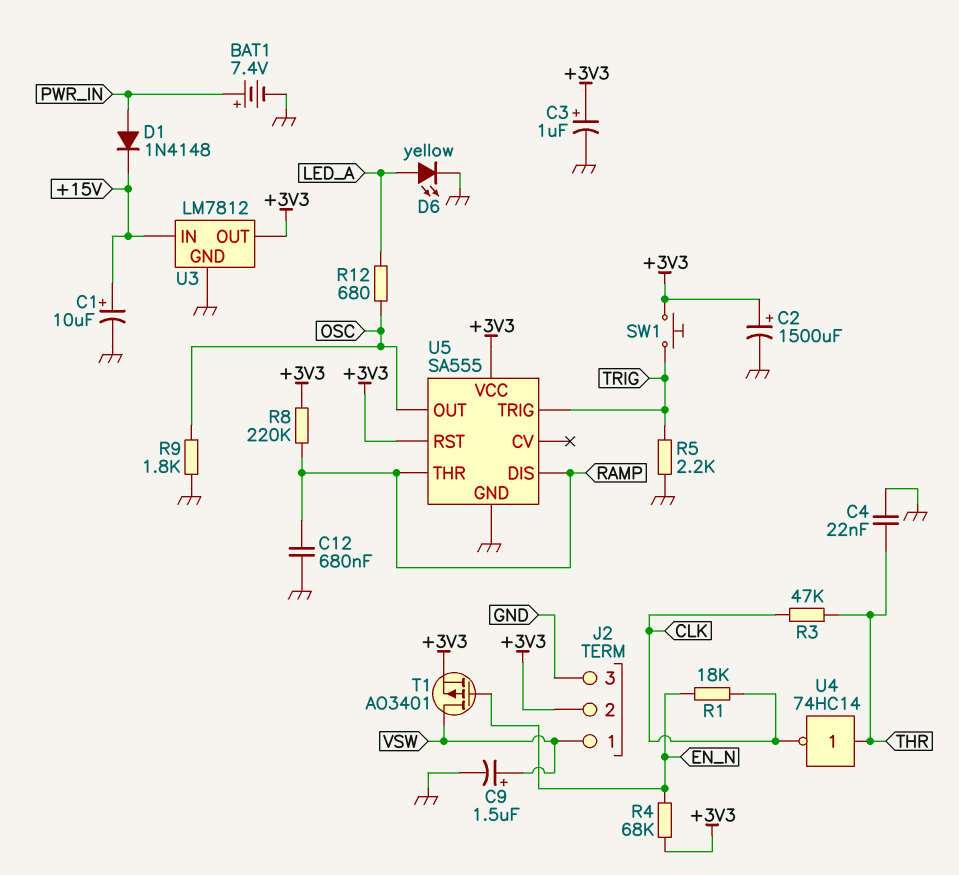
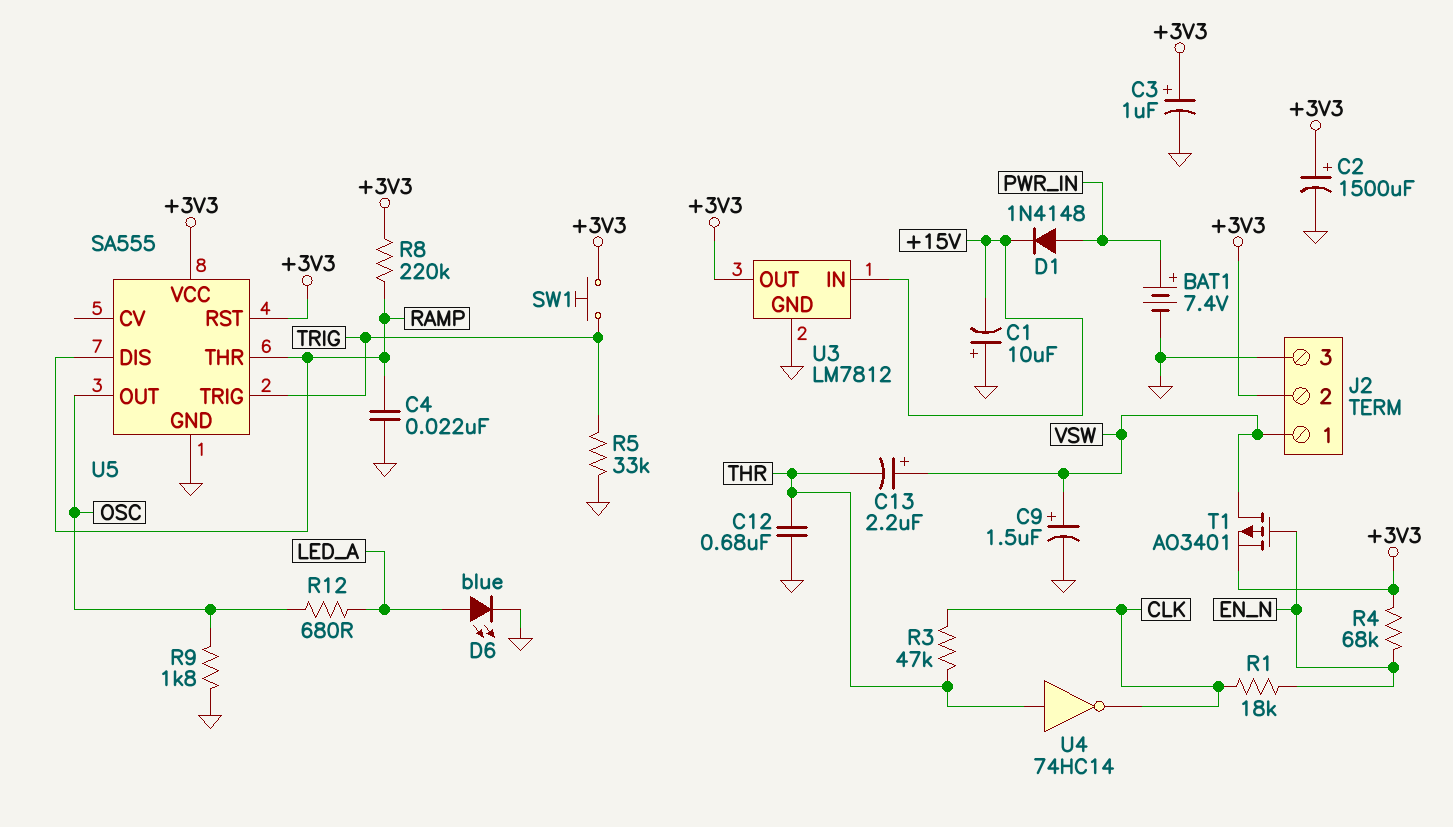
C1: 10uF (plus +15V, minus GND) -> 10uF (plus GND, minus +15V)
C4: 22nF (GND, THR) -> 22nF (GND, RAMP)
C12: 680nF (GND, RAMP) -> 680nF (GND, THR)
C13: none -> 2.2uF (plus VSW, minus THR)
D6: LED yellow (A LED_A, K GND) -> LED blue (A LED_A, K GND)
R5: 2.2k (GND, TRIG) -> 33k (GND, TRIG)

